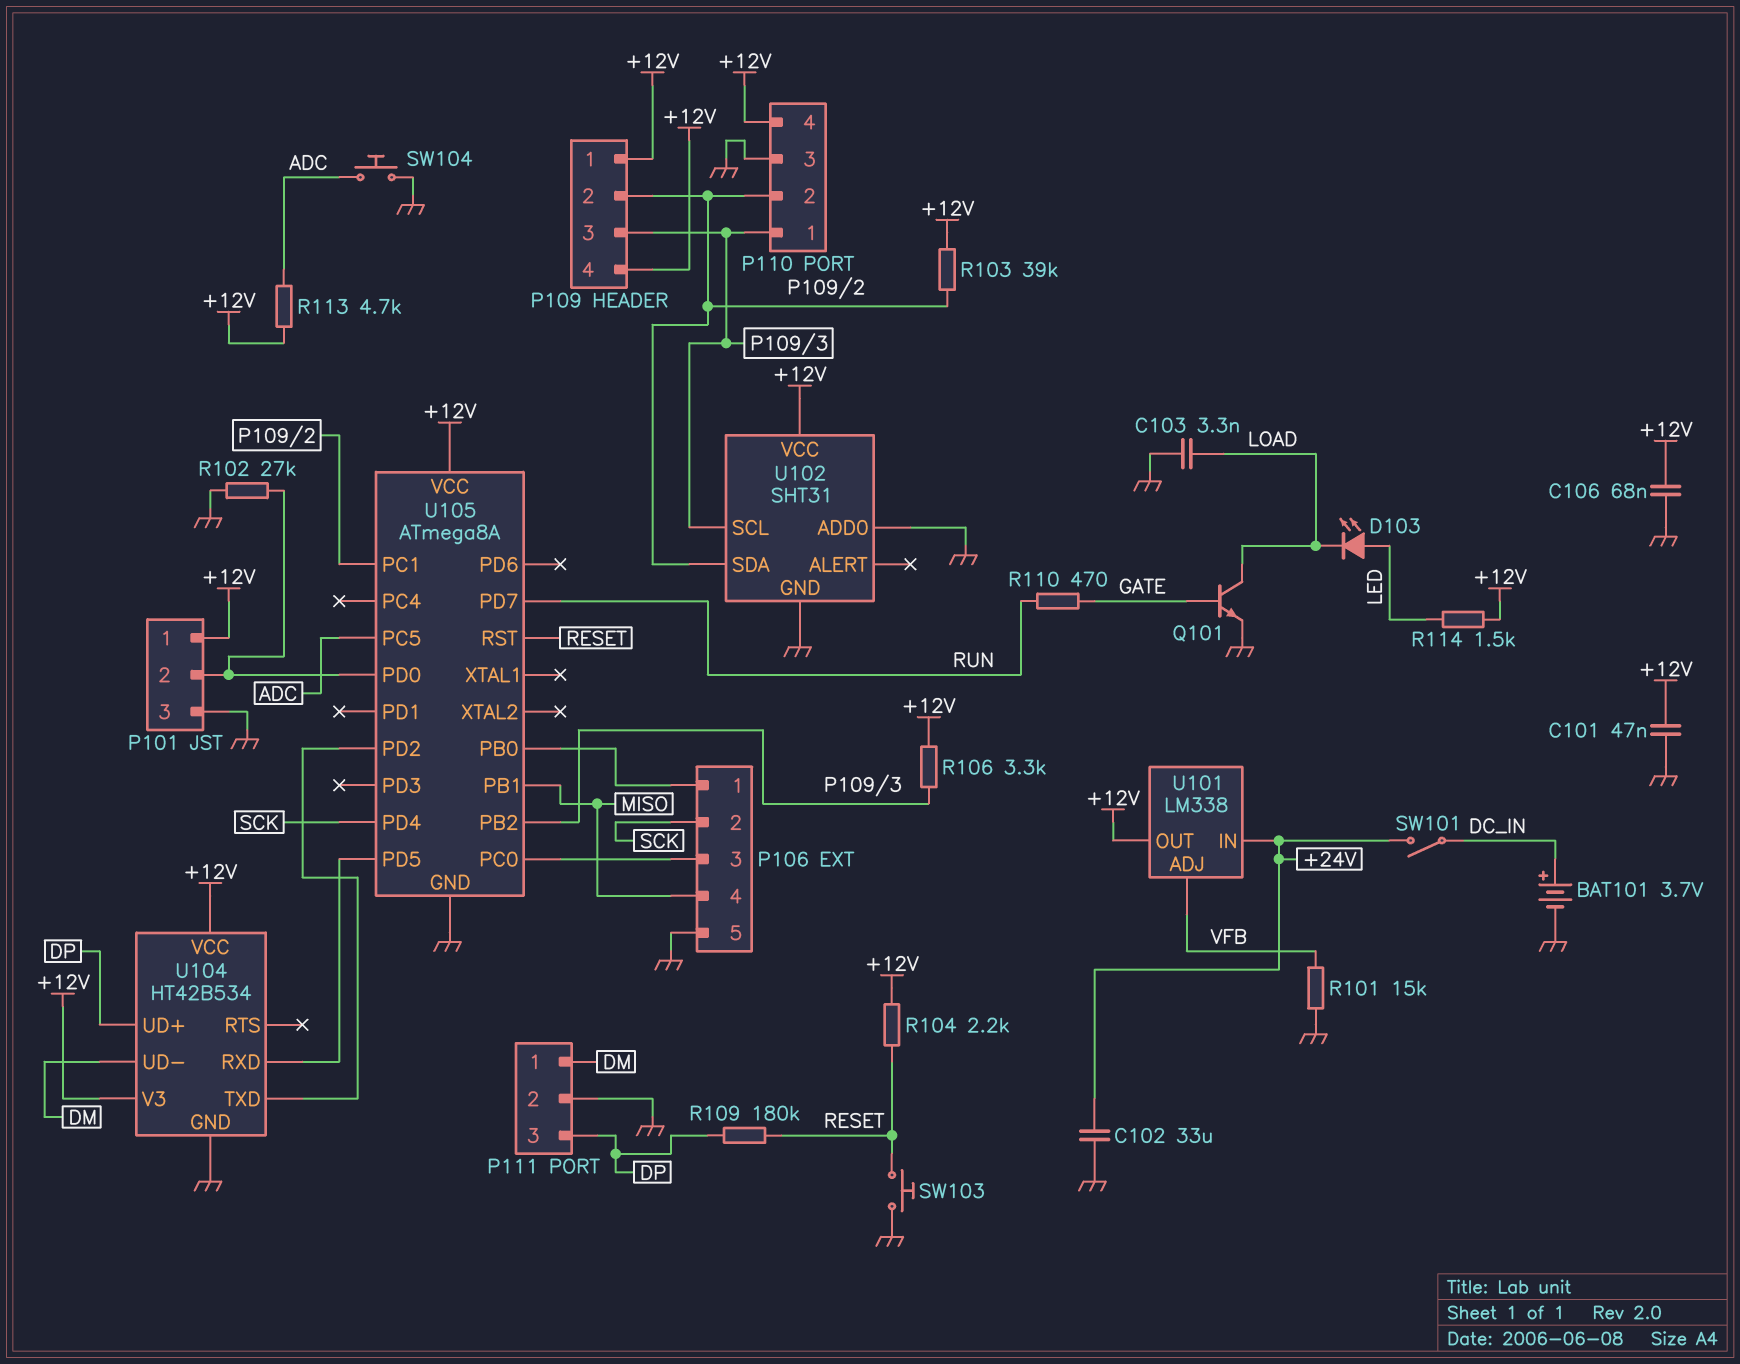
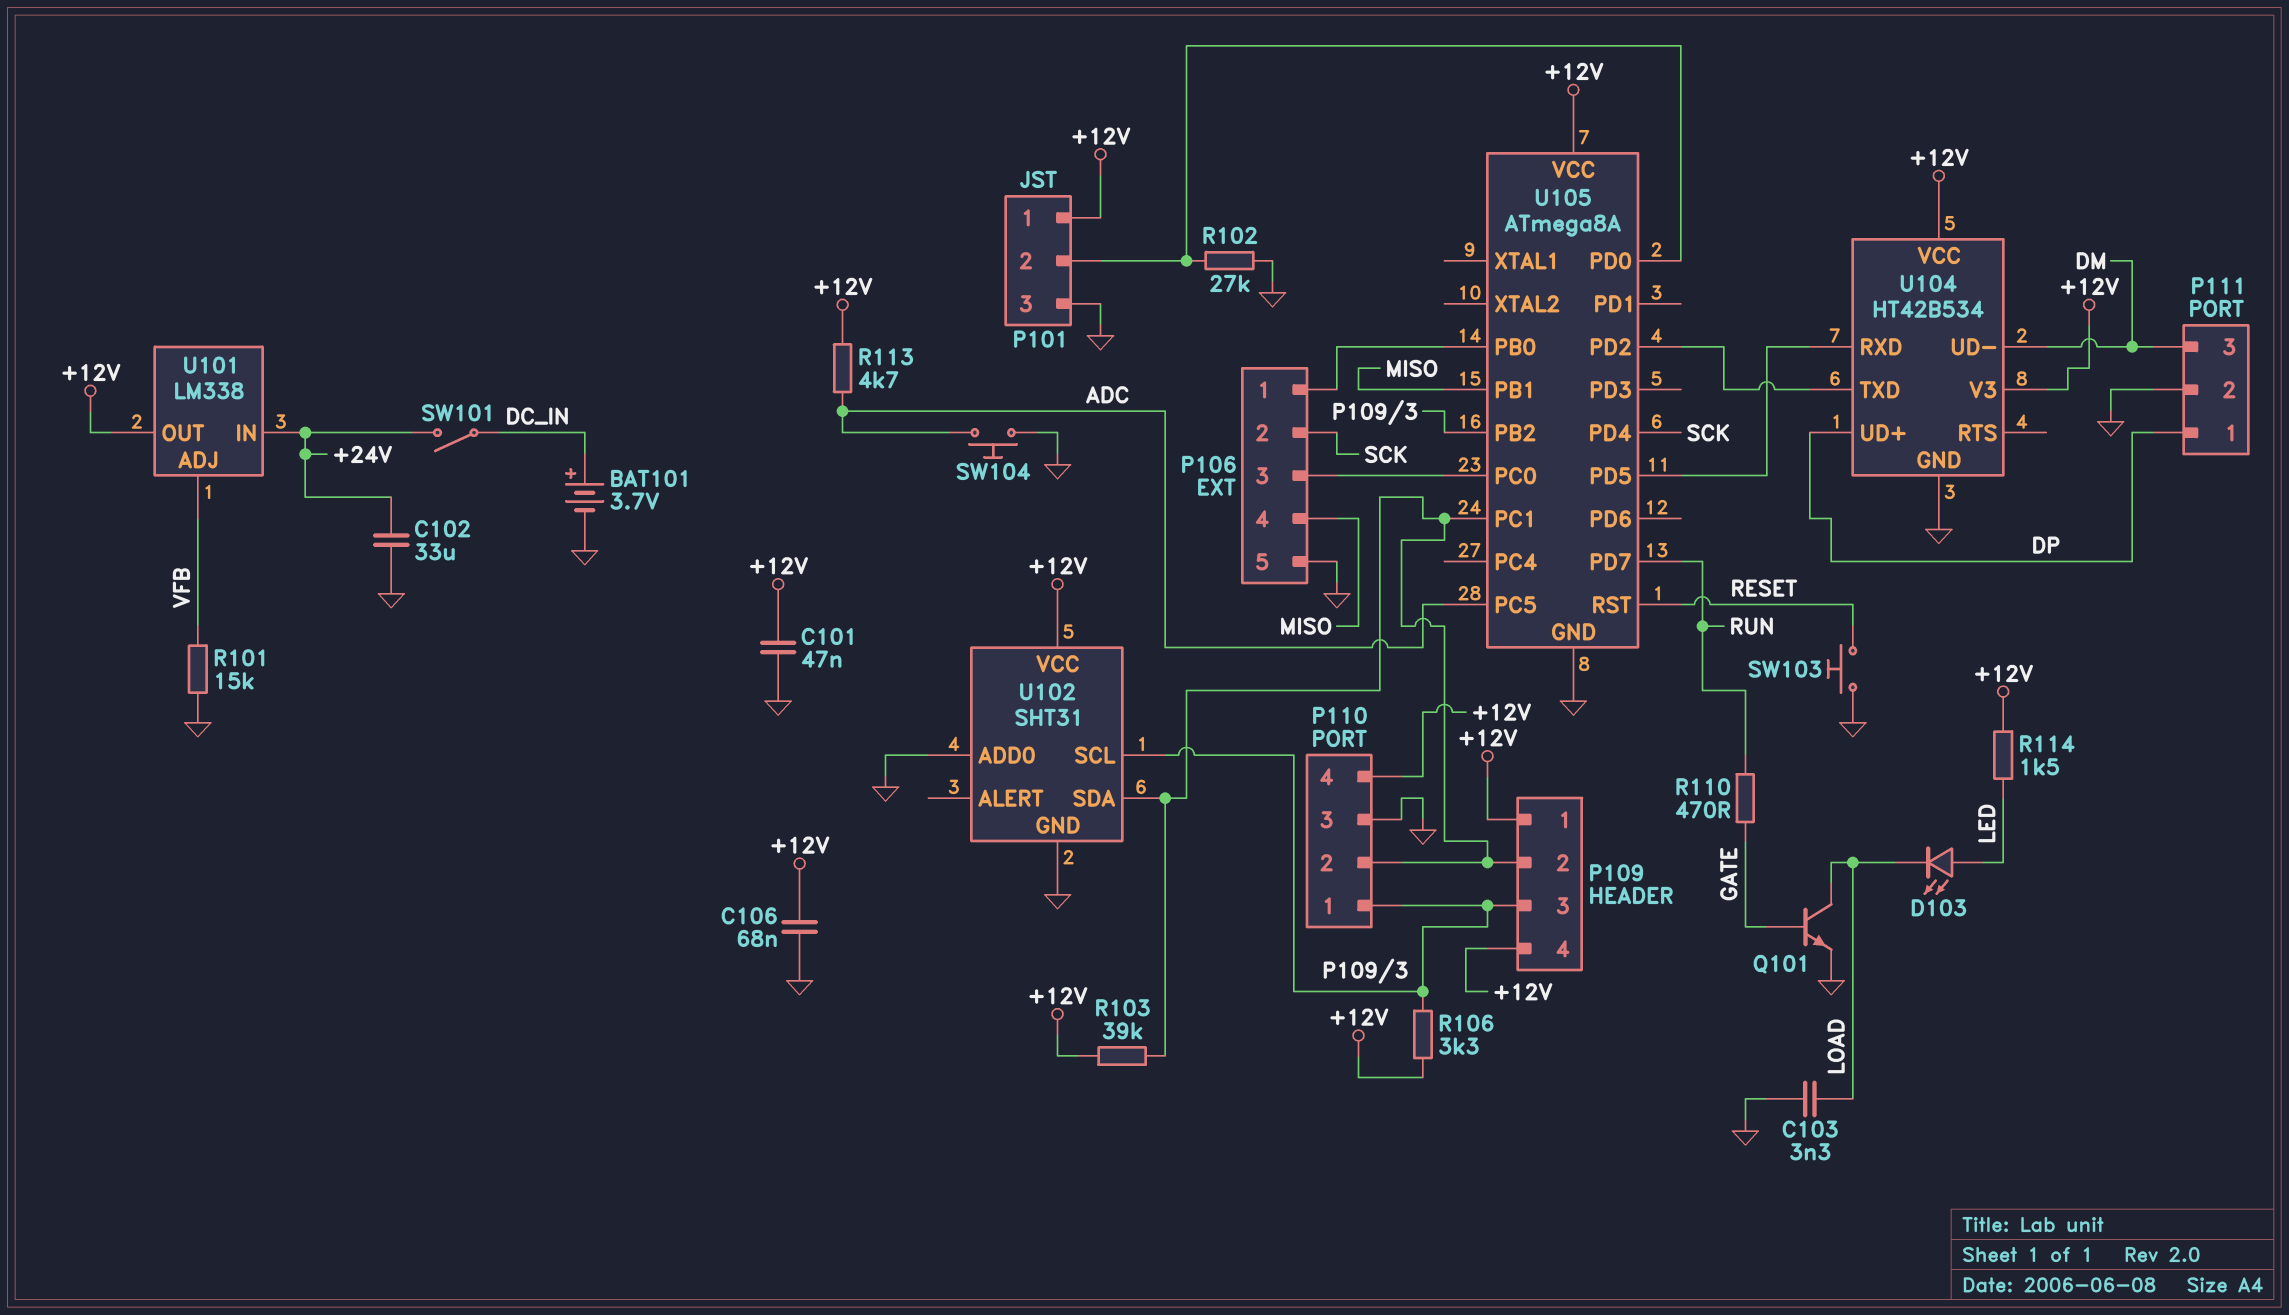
P111 pin 1: DM -> DP
P111 pin 3: DP -> DM
R104: 2.2k (+12V, RESET) -> none
R109: 180k (DP, RESET) -> none

